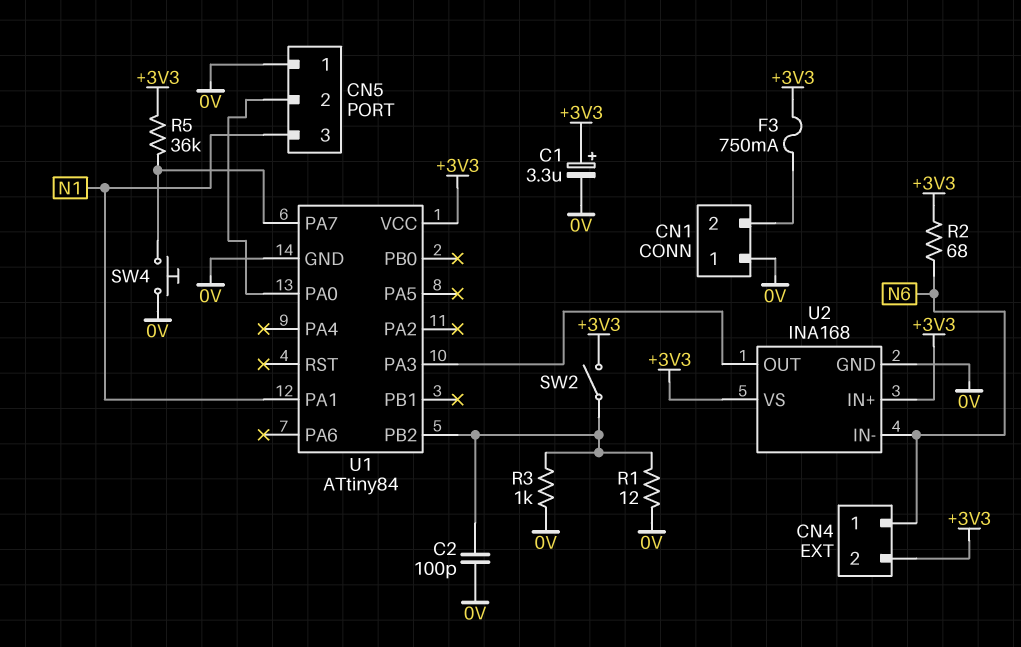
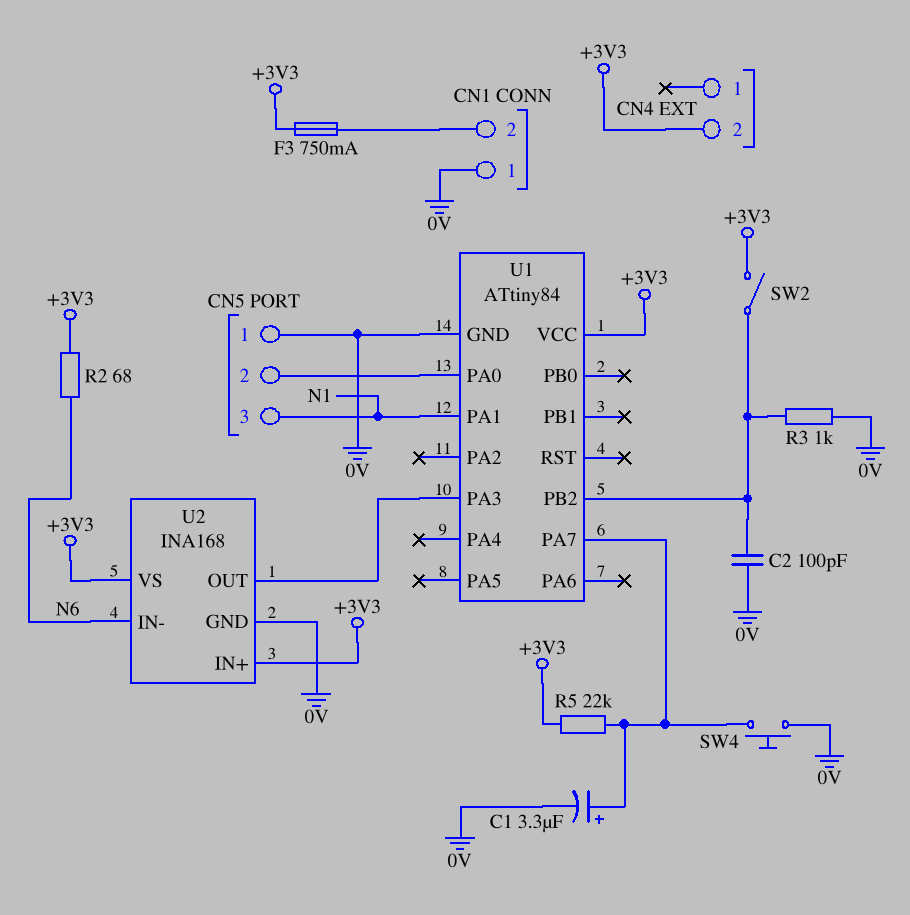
C1: 3.3uF (plus +3V3, minus 0V) -> 3.3uF (plus U1/PA7, minus 0V)
CN4 pin 1: N6 -> none
R1: 12 (0V, U1/PB2) -> none
R5: 36k (+3V3, U1/PA7) -> 22k (+3V3, U1/PA7)

